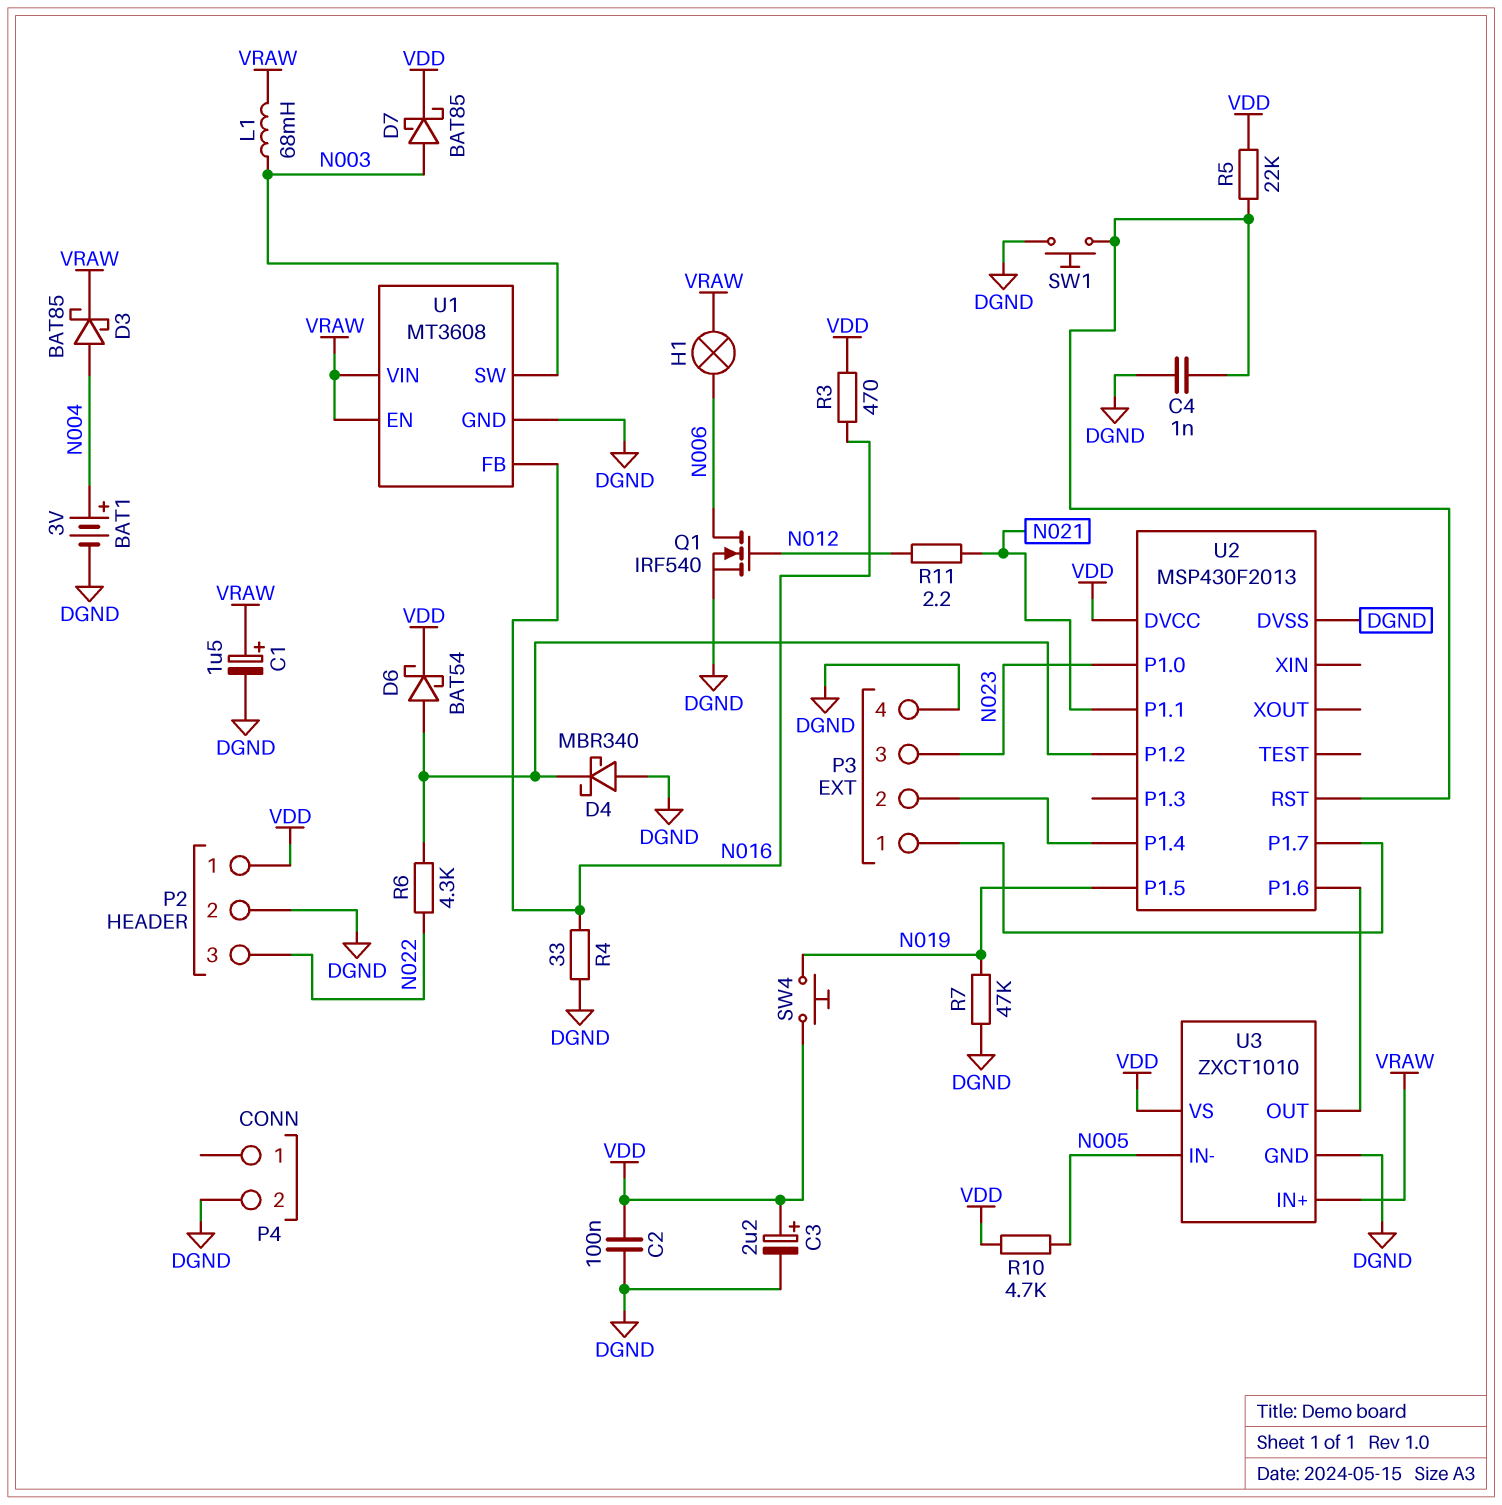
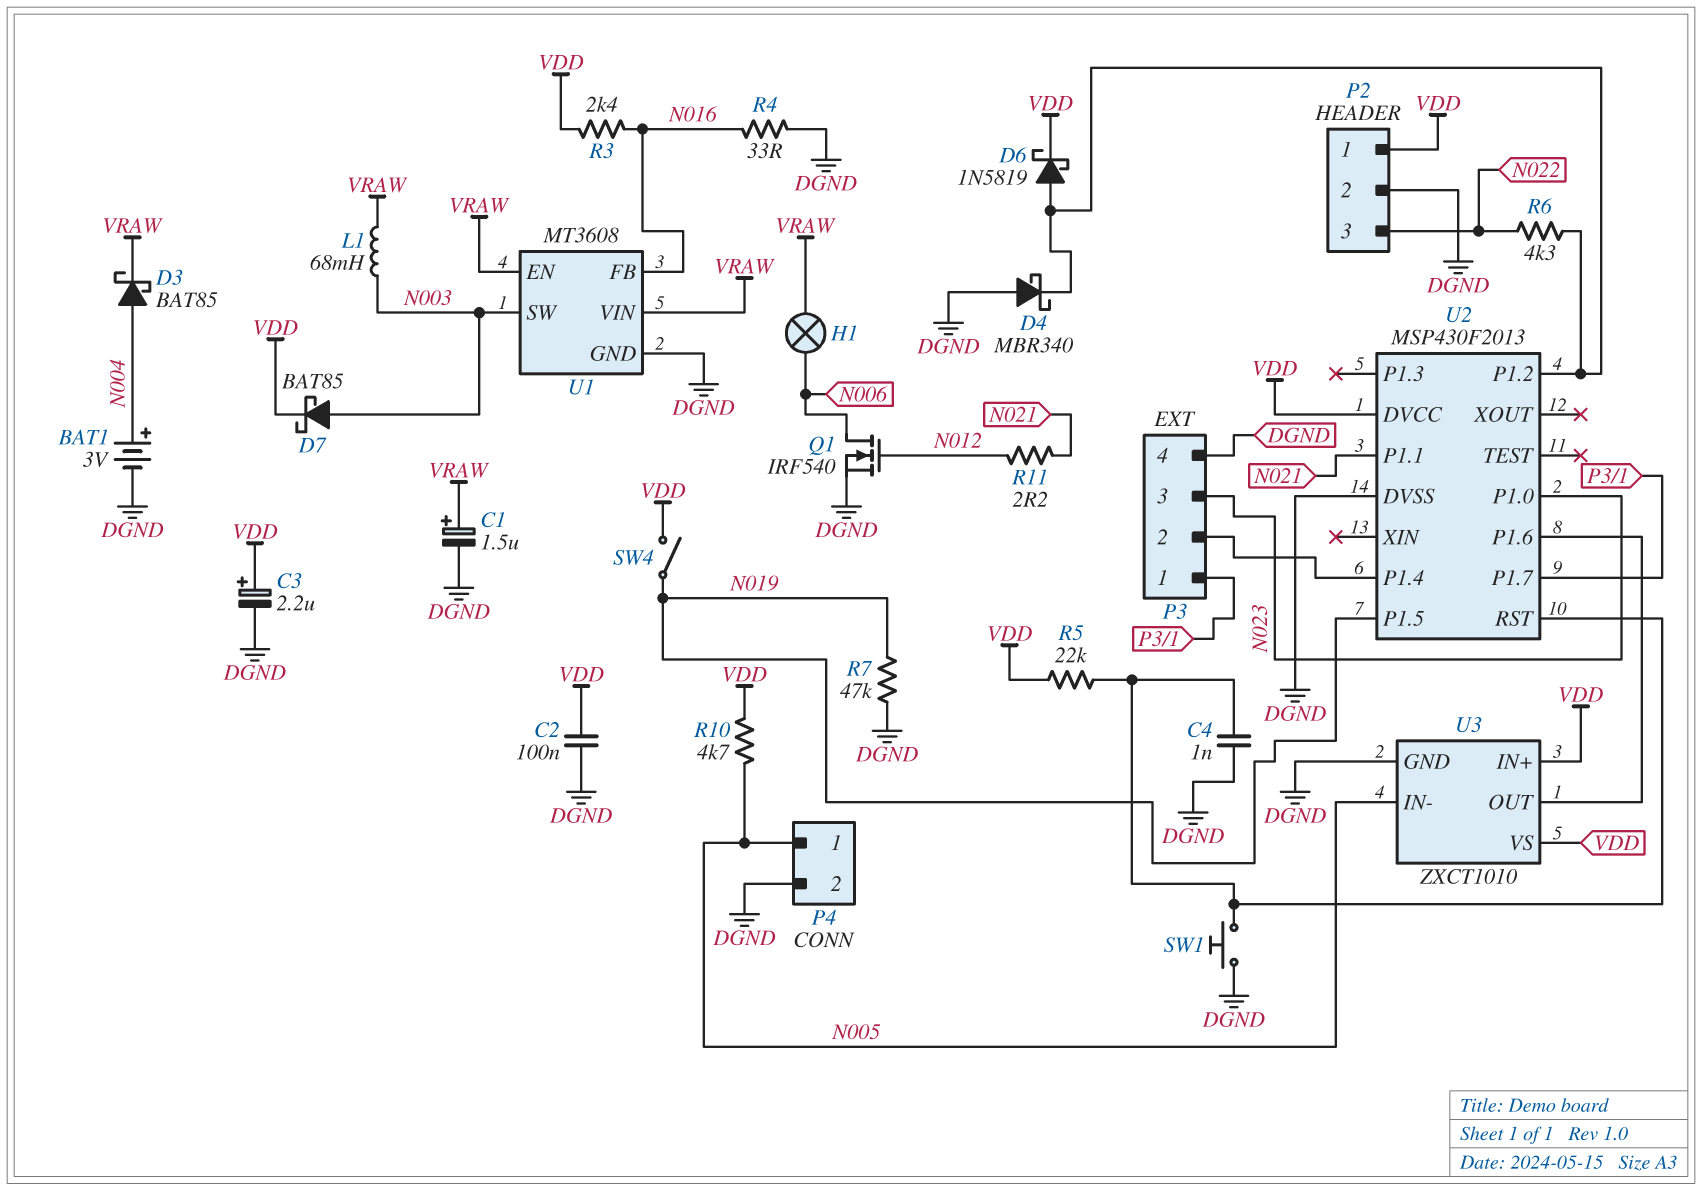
D6: schottky BAT54 (A U2/P1.2, K VDD) -> schottky 1N5819 (A U2/P1.2, K VDD)
P4 pin 1: none -> N005
R3: 470 (N016, VDD) -> 2.4k (N016, VDD)
SW4: button (N019, VDD) -> switch (N019, VDD)
U3 pin IN+: VRAW -> VDD

